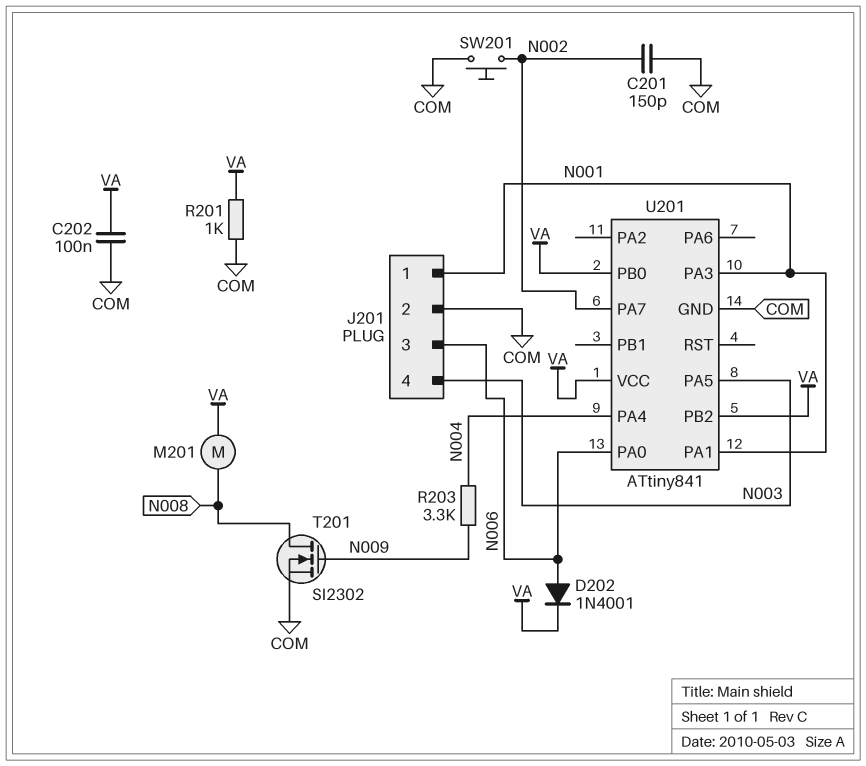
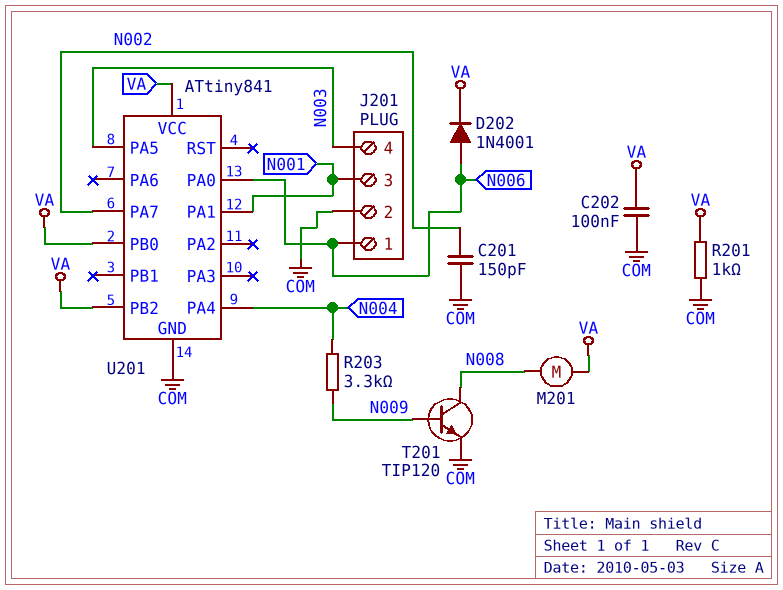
J201 pin 1: N001 -> N006
J201 pin 3: N006 -> N001
SW201: button (COM, N002) -> none
T201: NMOS SI2302 (G N009, D N008, S COM) -> NPN TIP120 (B N009, C N008, E COM)
U201 pin PA3: N001 -> none

